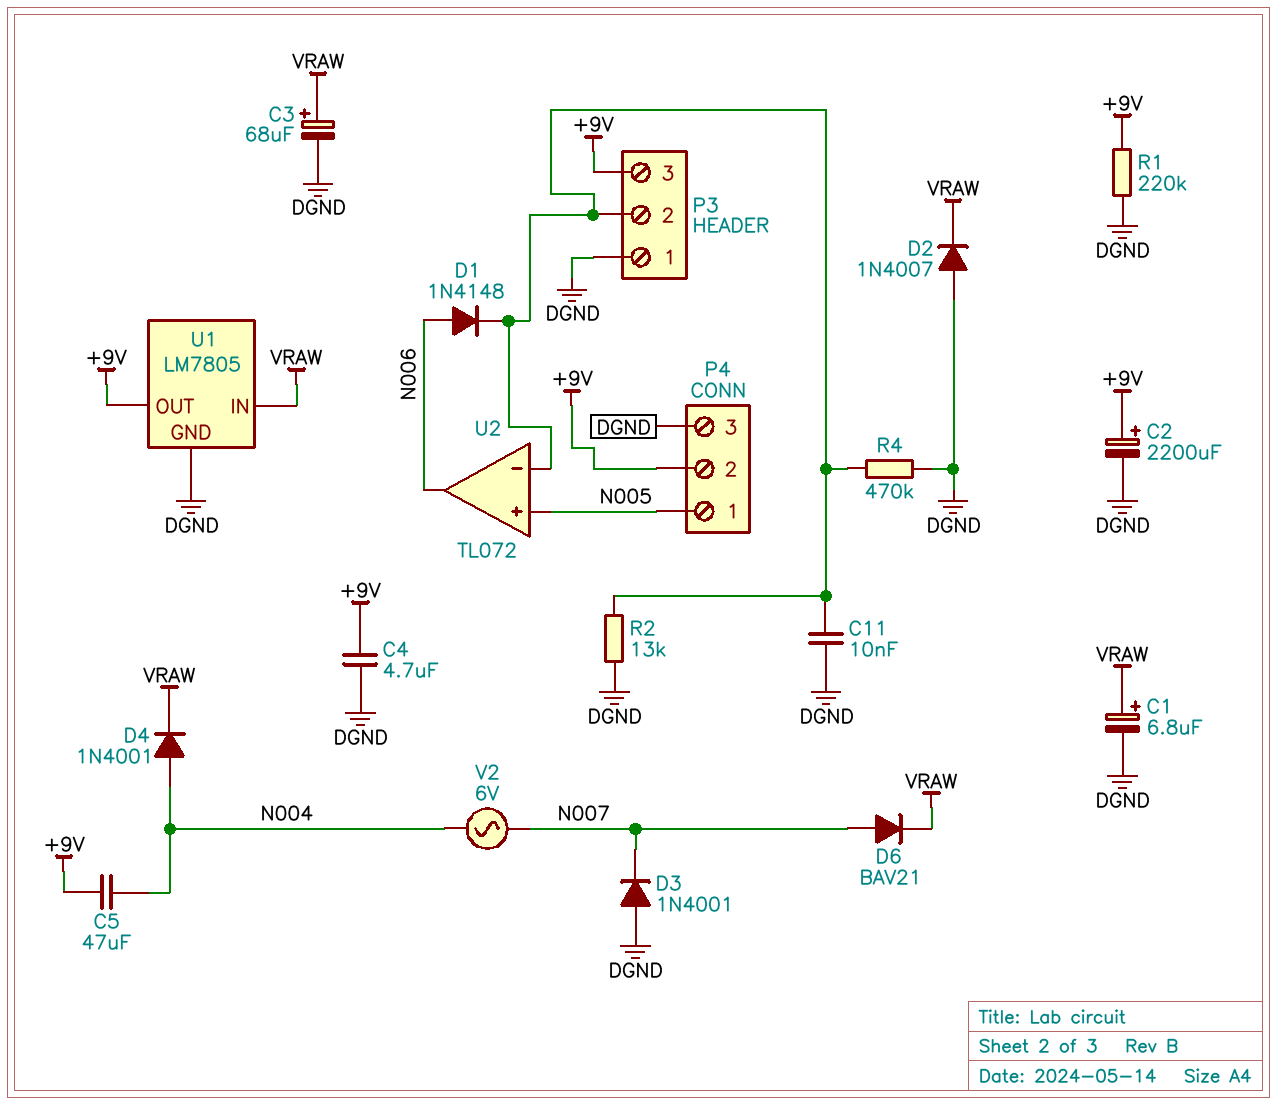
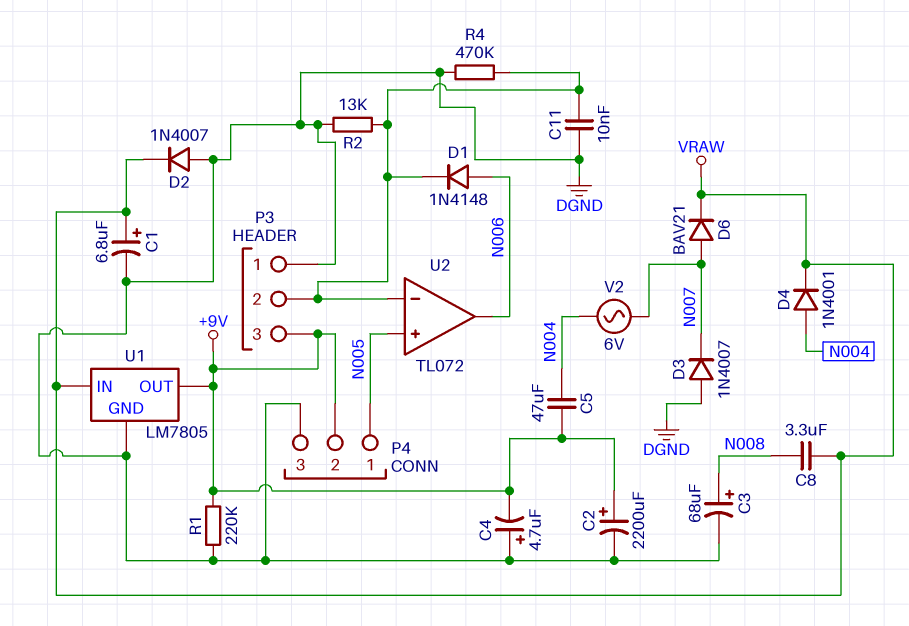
C3: 68uF (plus VRAW, minus DGND) -> 68uF (plus N008, minus DGND)
C4: 4.7uF (+9V, DGND) -> 4.7uF (plus DGND, minus +9V)
C8: none -> 3.3uF (N008, VRAW)
D3: diode 1N4001 (A DGND, K N007) -> diode 1N4007 (A DGND, K N007)

